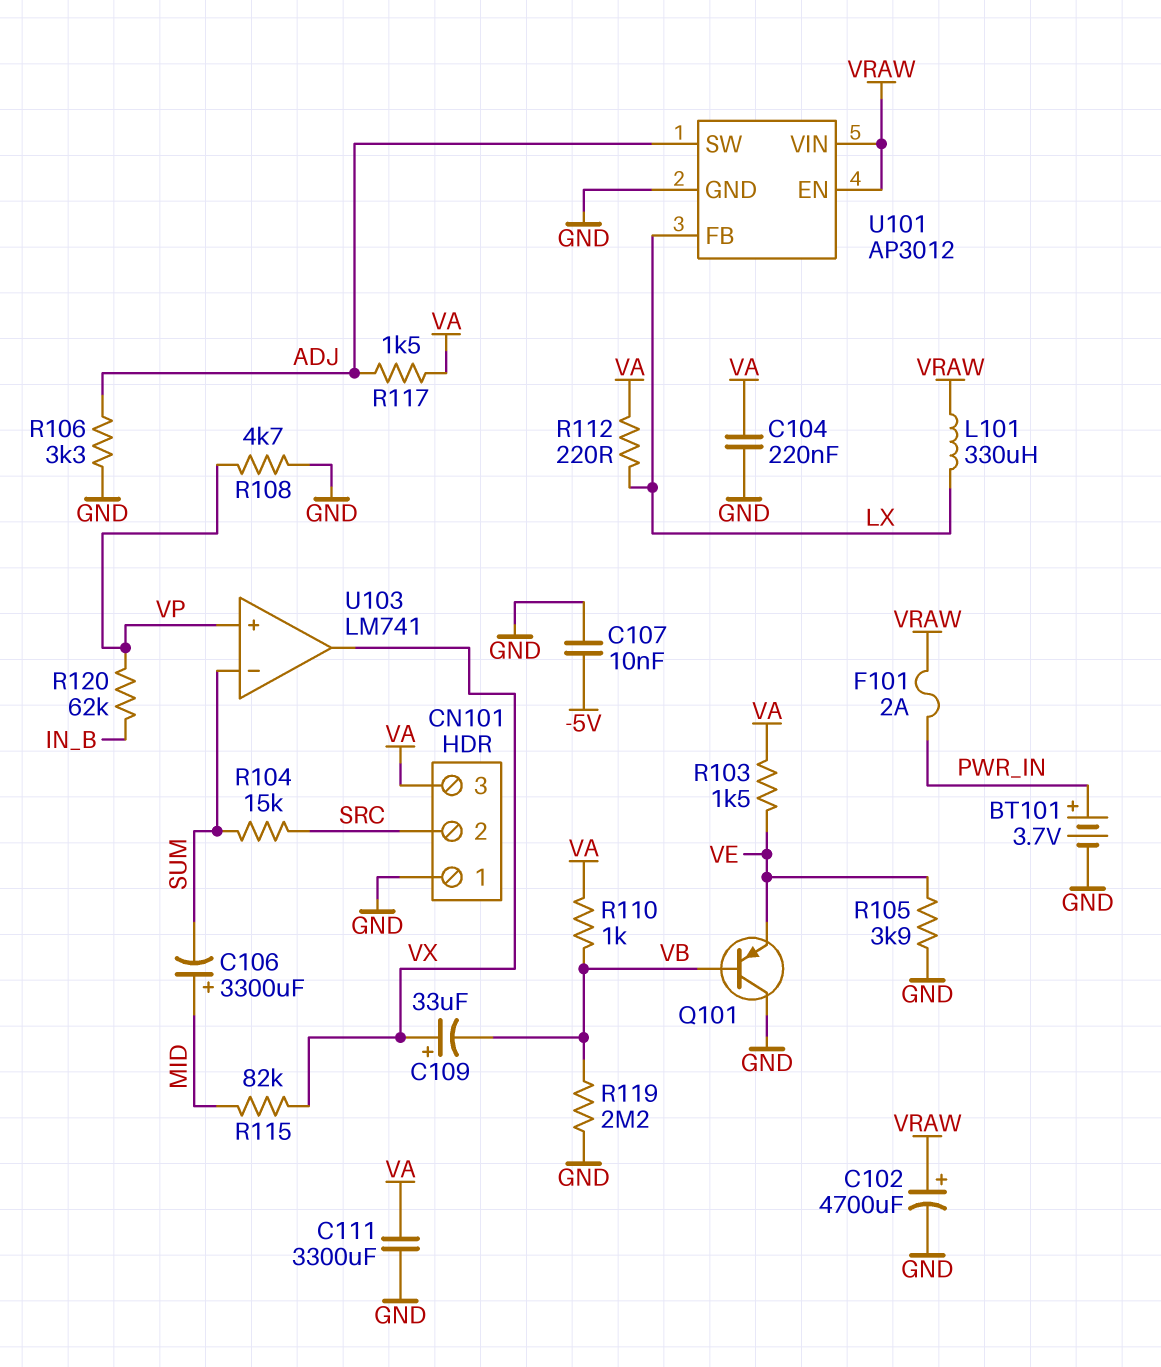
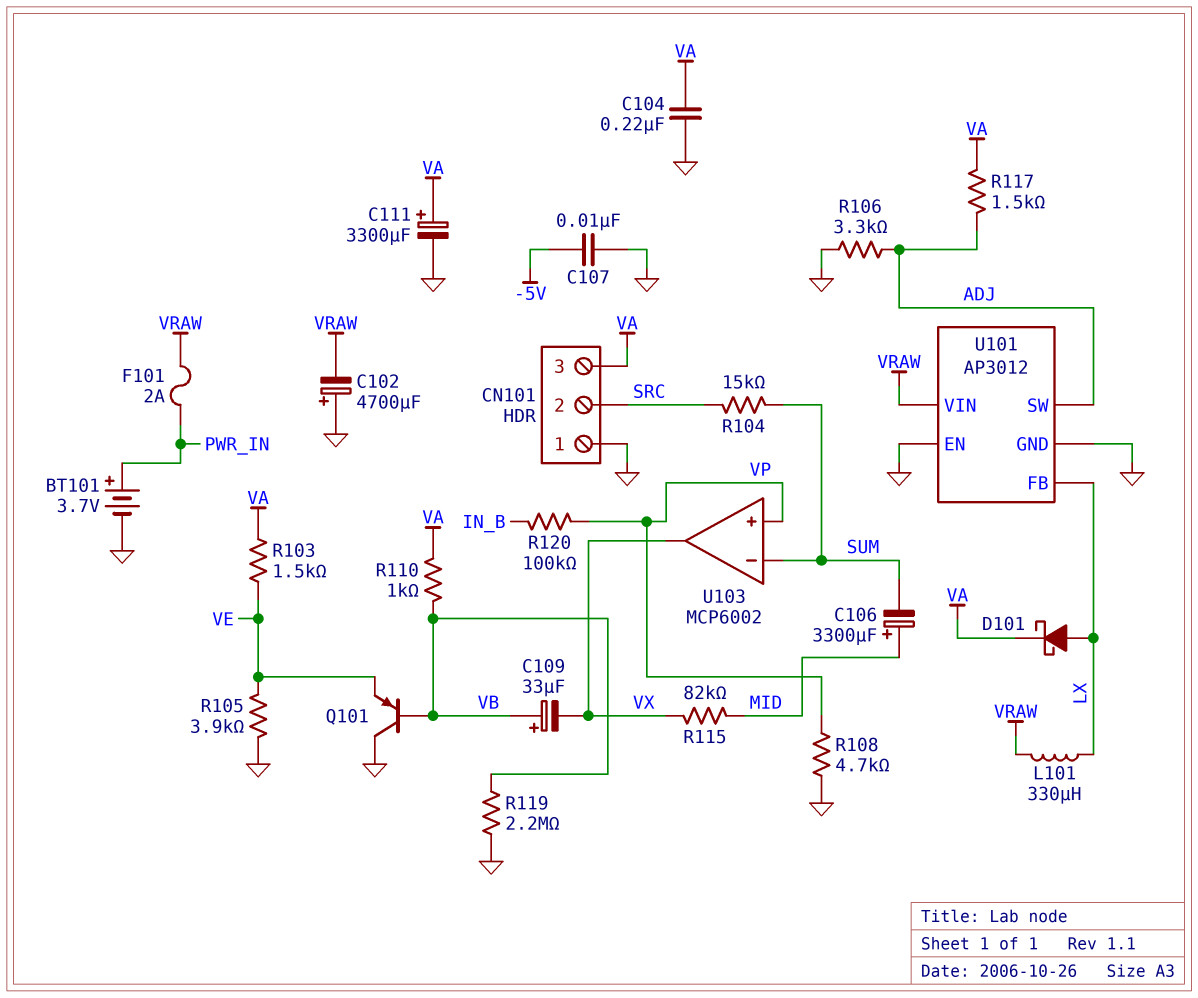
C102: 4700uF (plus VRAW, minus GND) -> 4700uF (plus GND, minus VRAW)
C109: 33uF (plus VX, minus VB) -> 33uF (plus VB, minus VX)
C111: 3300uF (GND, VA) -> 3300uF (plus VA, minus GND)
D101: none -> schottky (A LX, K VA)
R112: 220 (LX, VA) -> none
R120: 62k (IN_B, VP) -> 100k (IN_B, VP)
U101 pin EN: VRAW -> GND
U103: LM741 -> MCP6002

